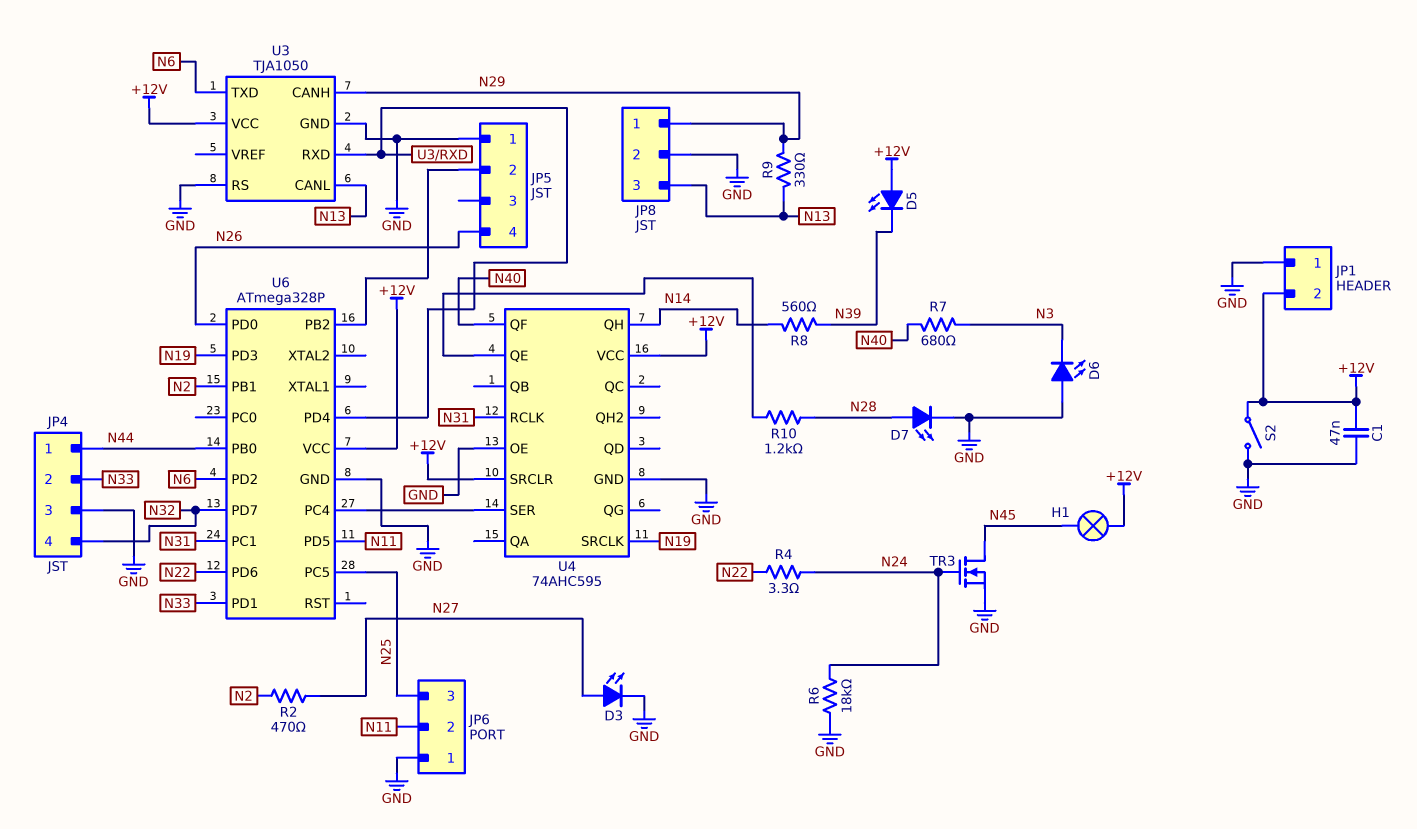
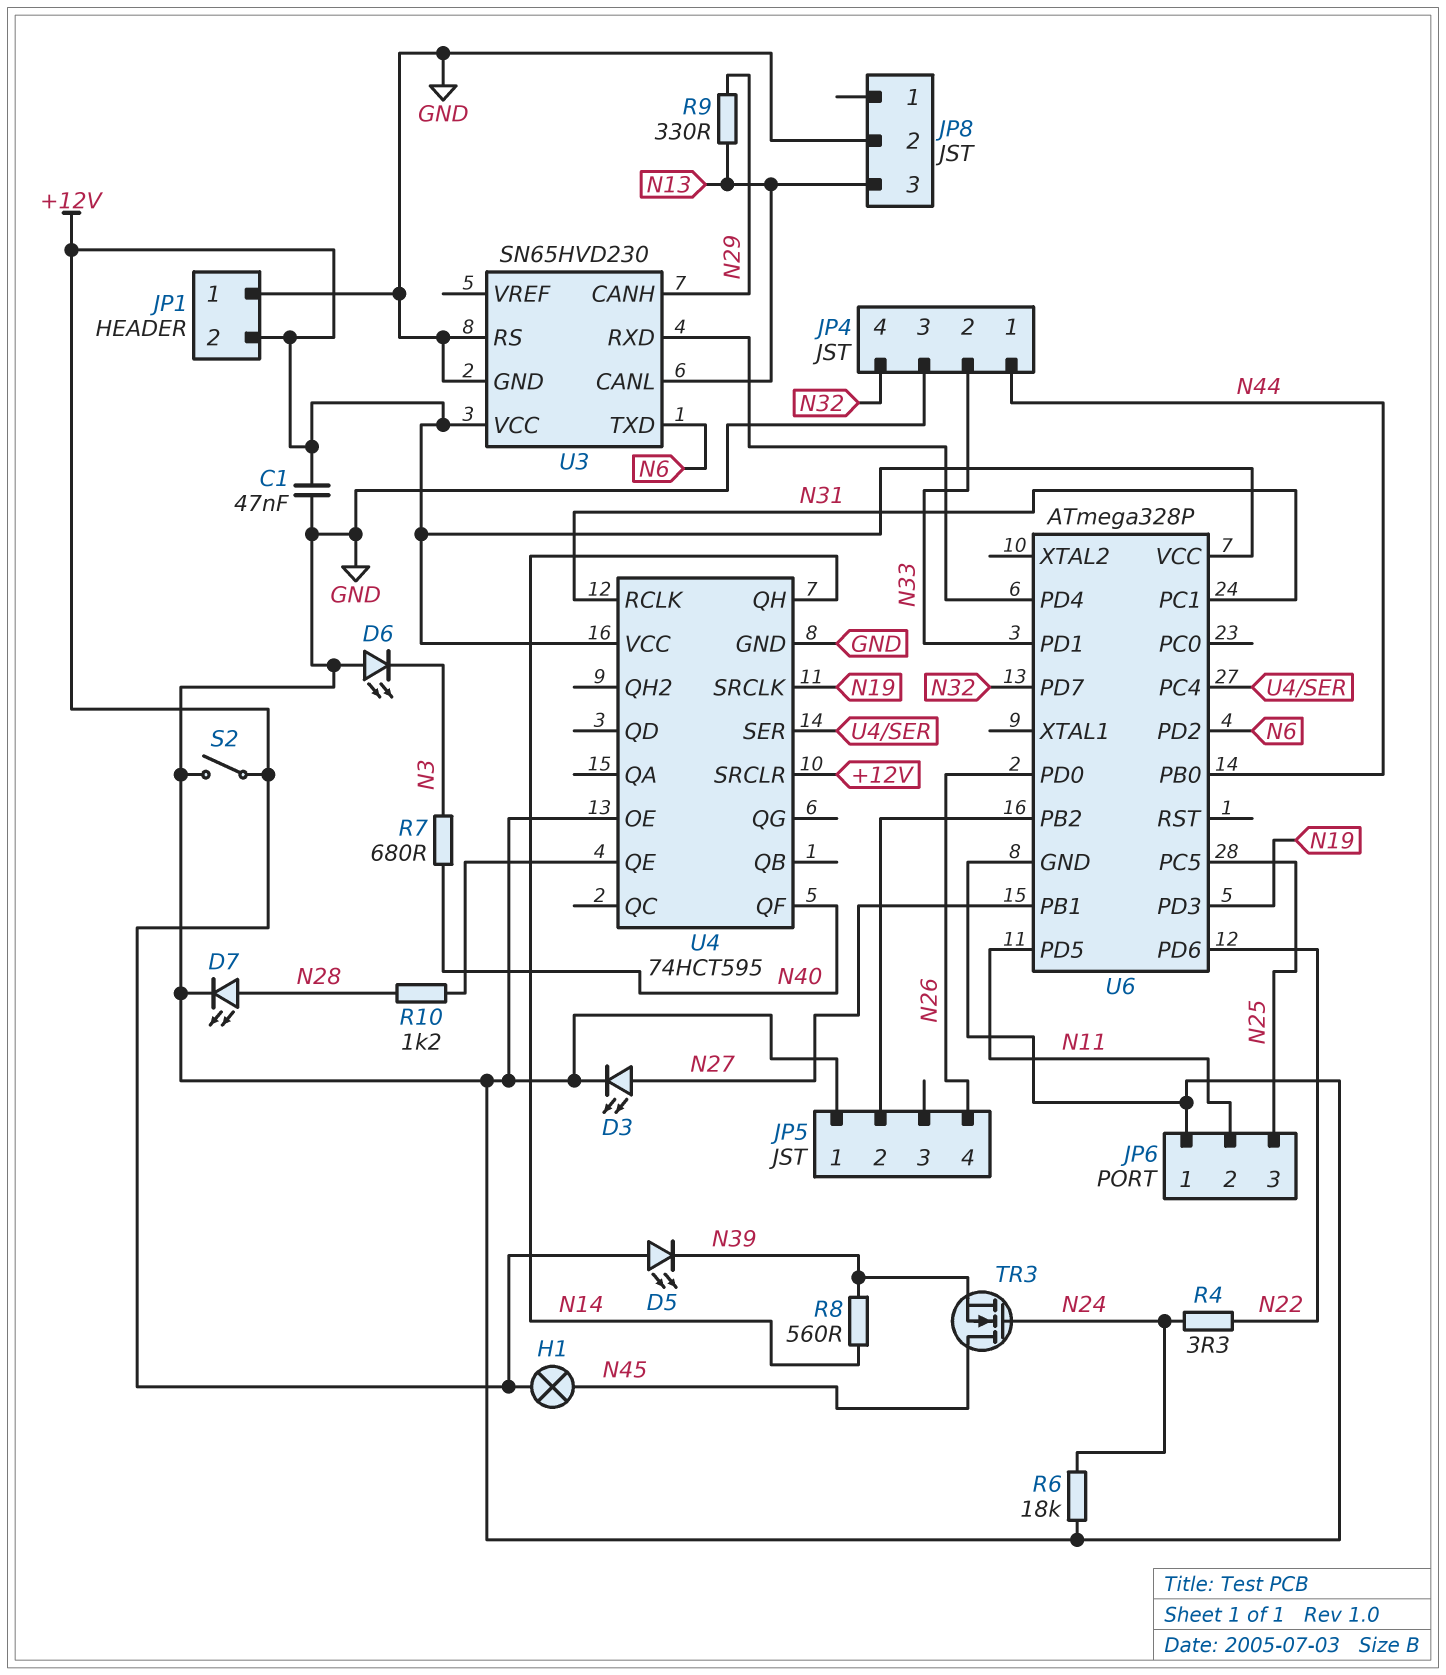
JP8 pin 1: N29 -> none
R2: 470 (N2, N27) -> none
TR3: NMOS (G N24, D N45, S GND) -> NMOS (G N24, D N45, S N39)
U3: TJA1050 -> SN65HVD230
U4: 74AHC595 -> 74HCT595
U6 pin PB1: N2 -> N27

